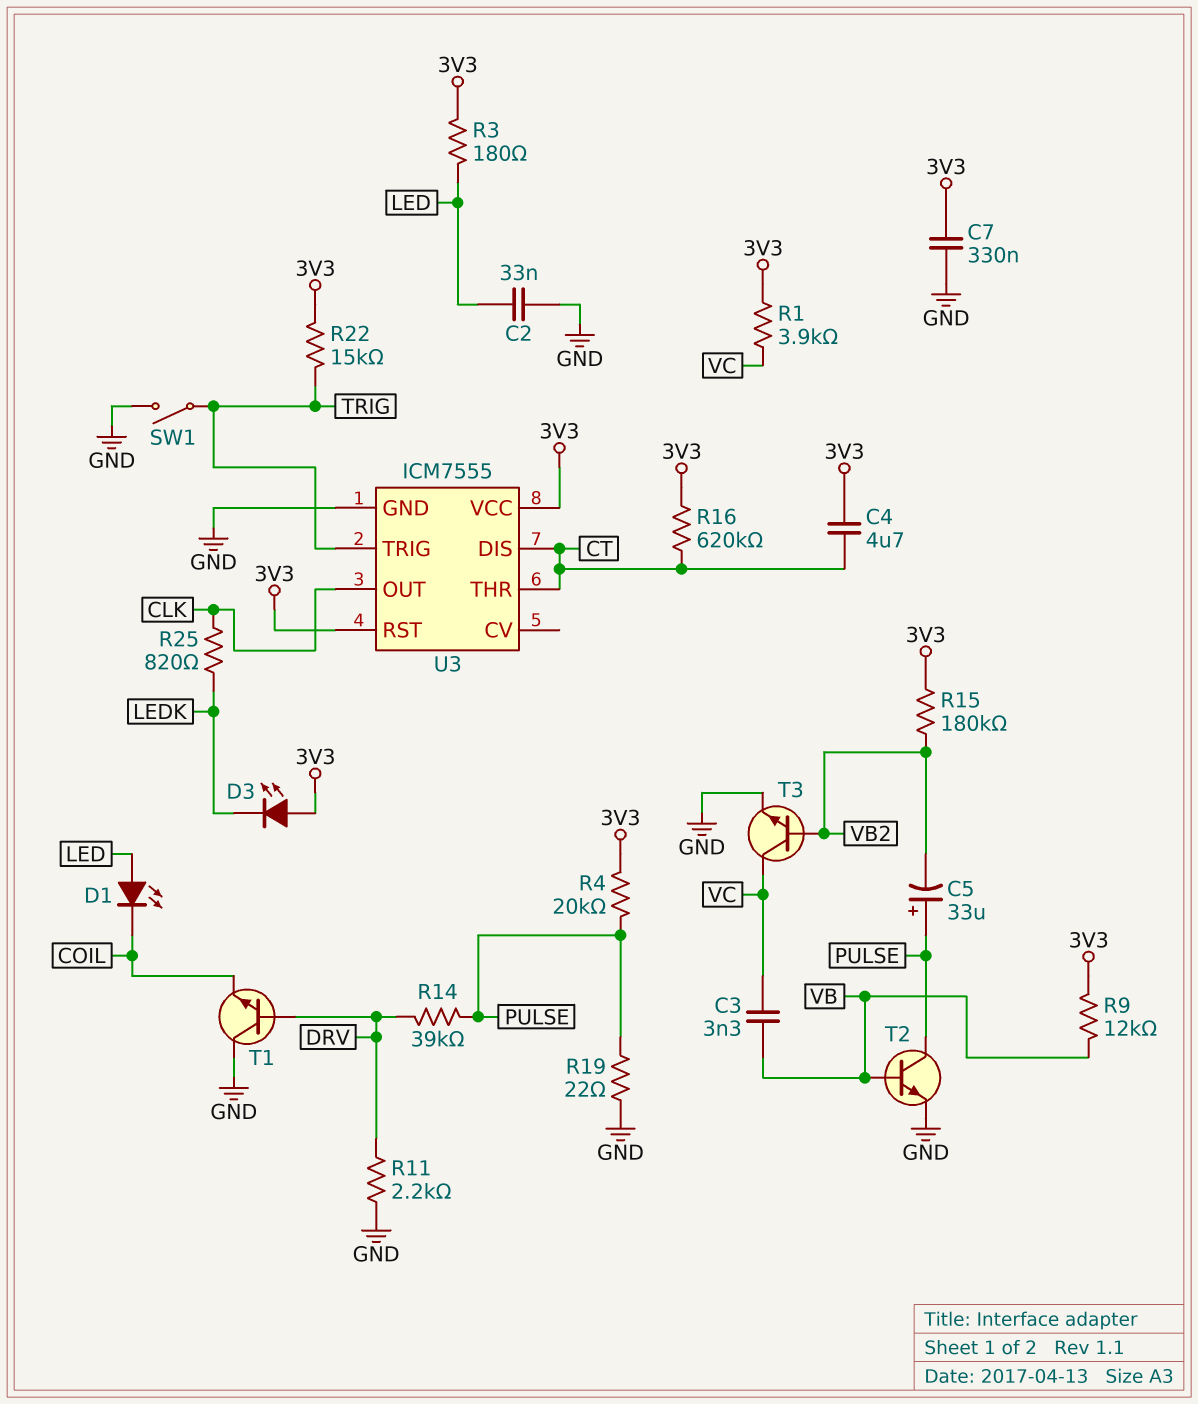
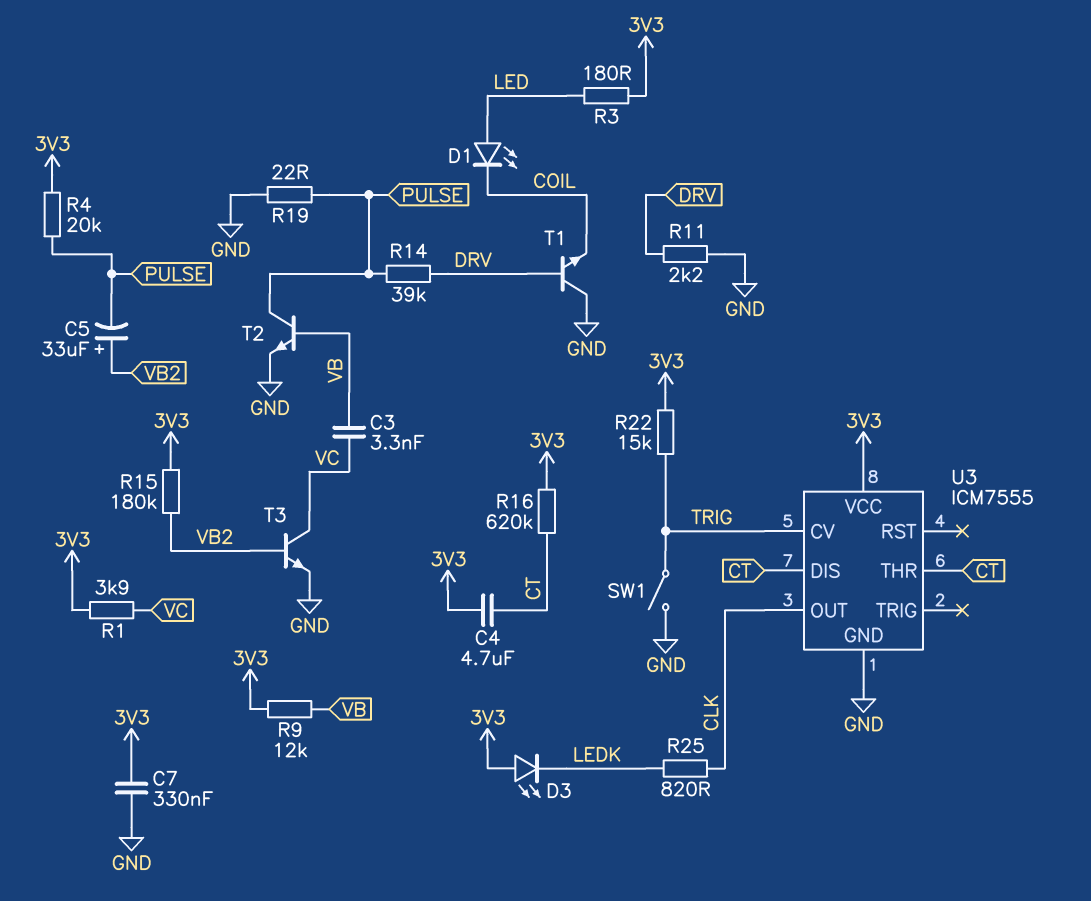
C2: 33nF (GND, LED) -> none
C5: 33uF (plus PULSE, minus VB2) -> 33uF (plus VB2, minus PULSE)
U3 pin CV: none -> TRIG
U3 pin RST: 3V3 -> none
U3 pin TRIG: TRIG -> none

